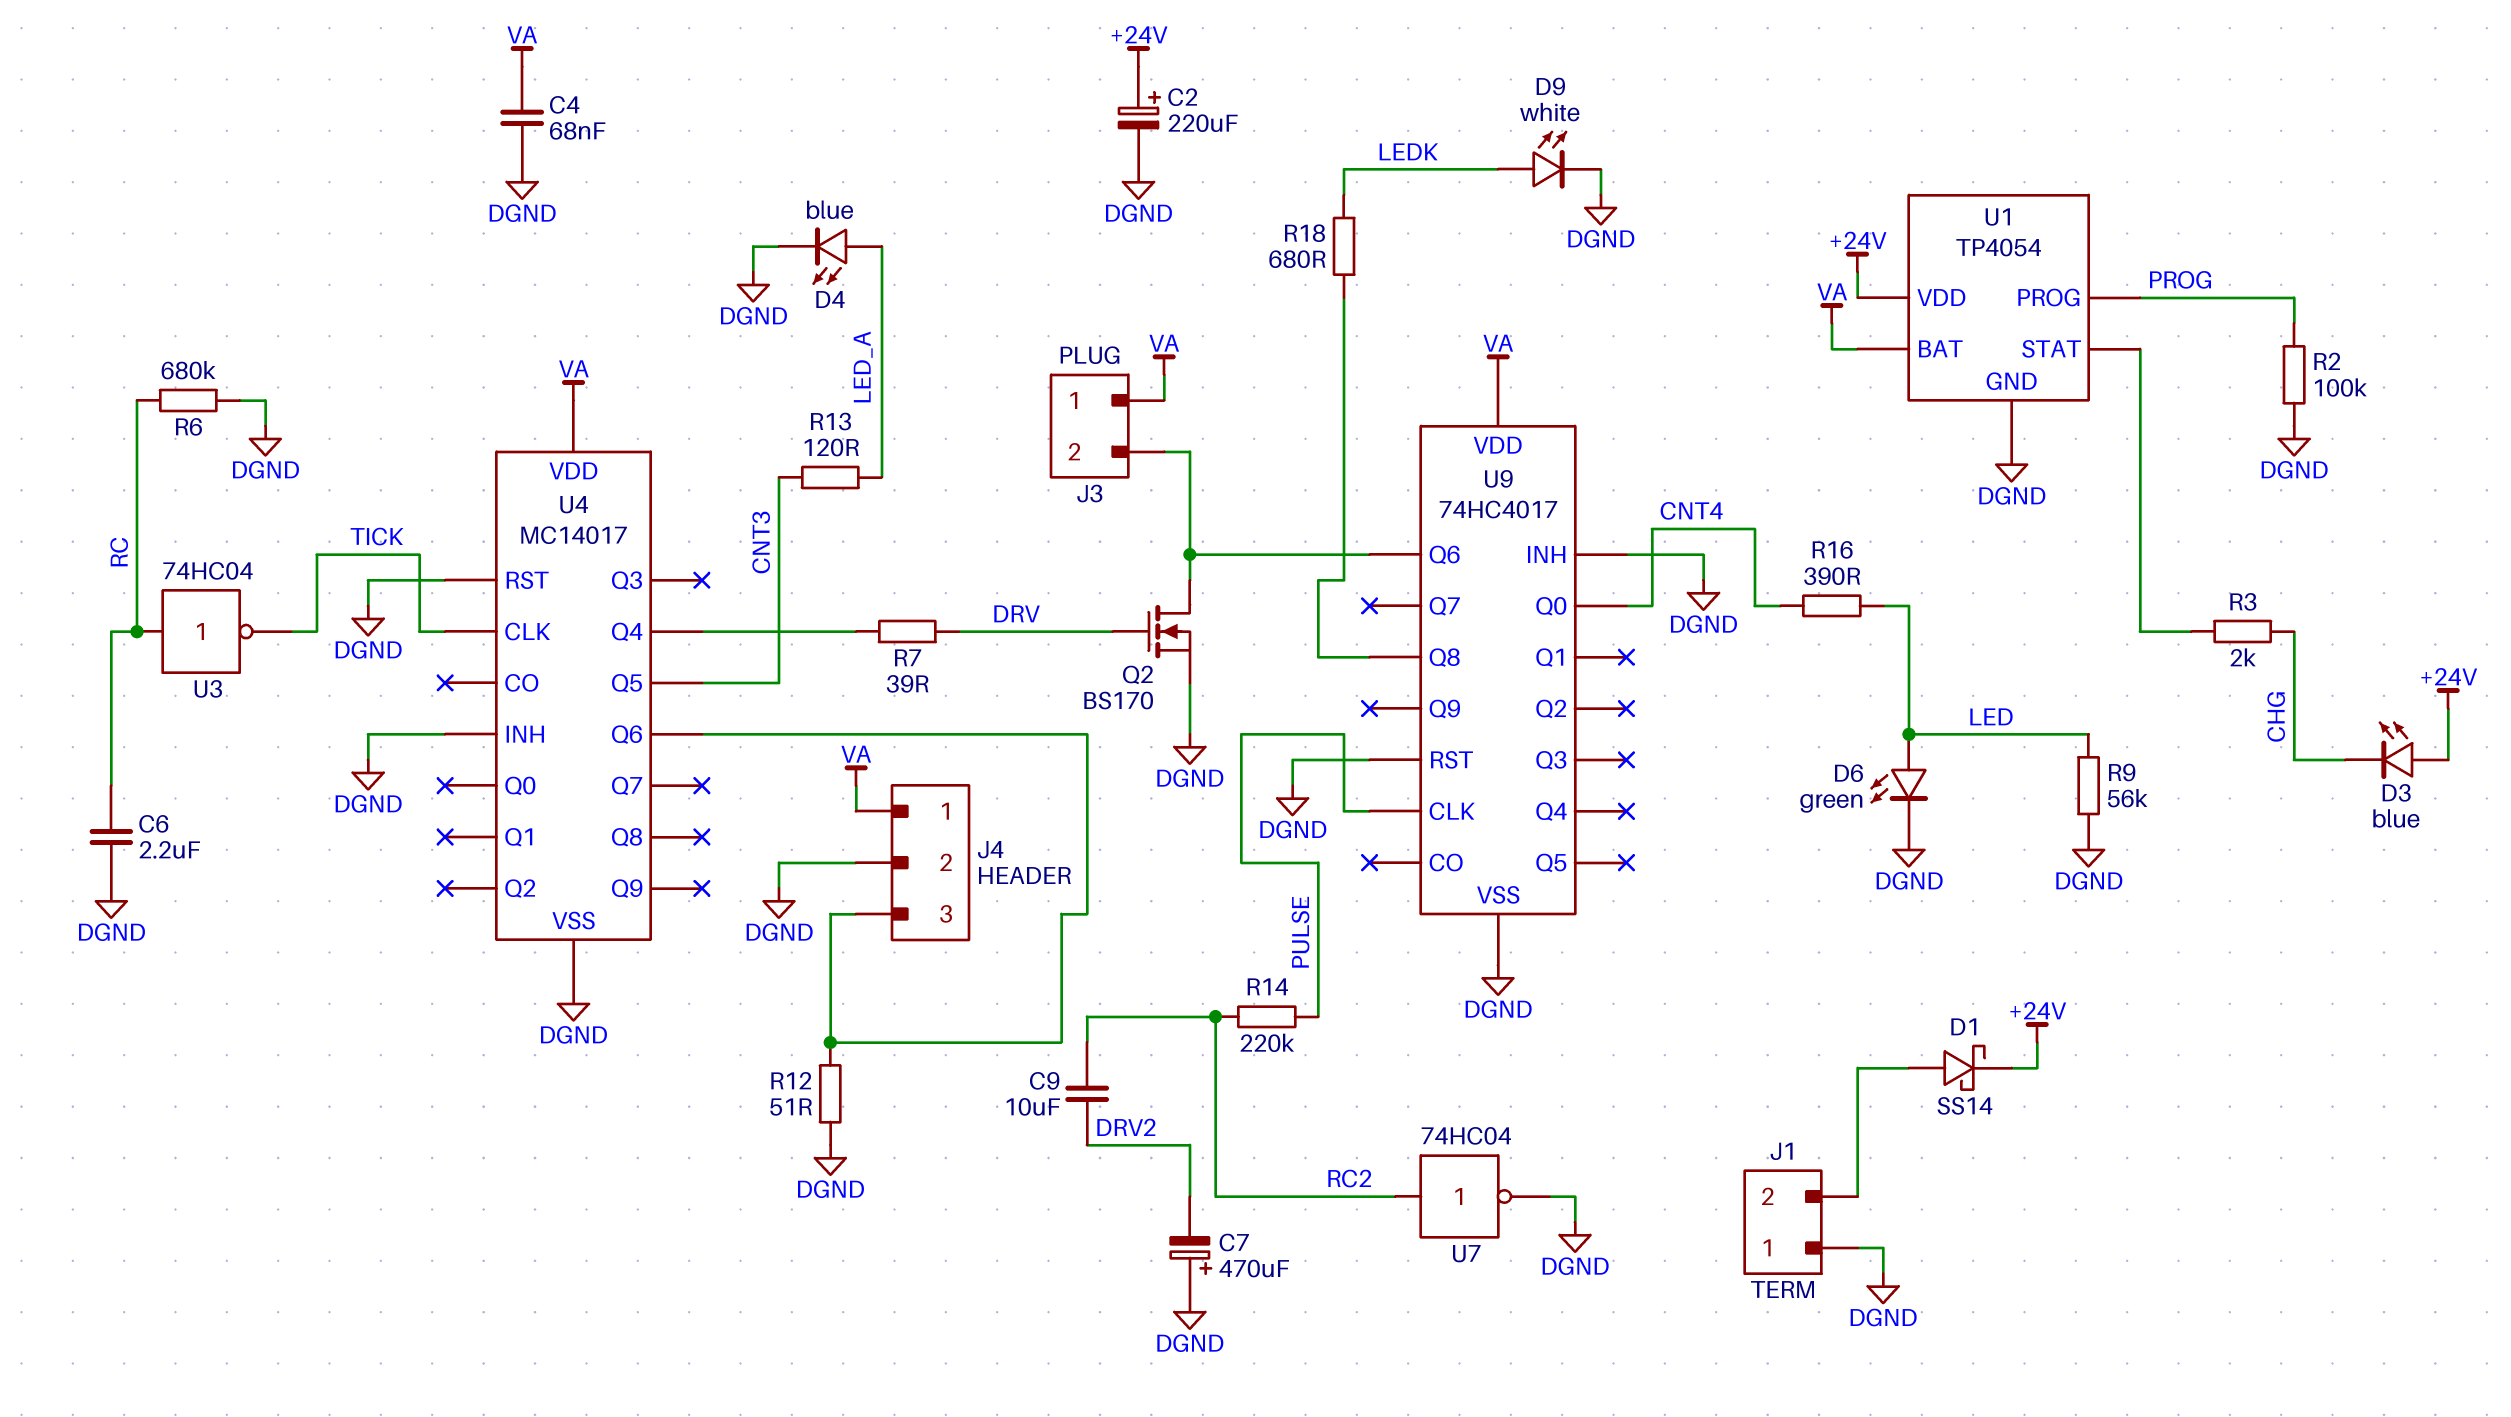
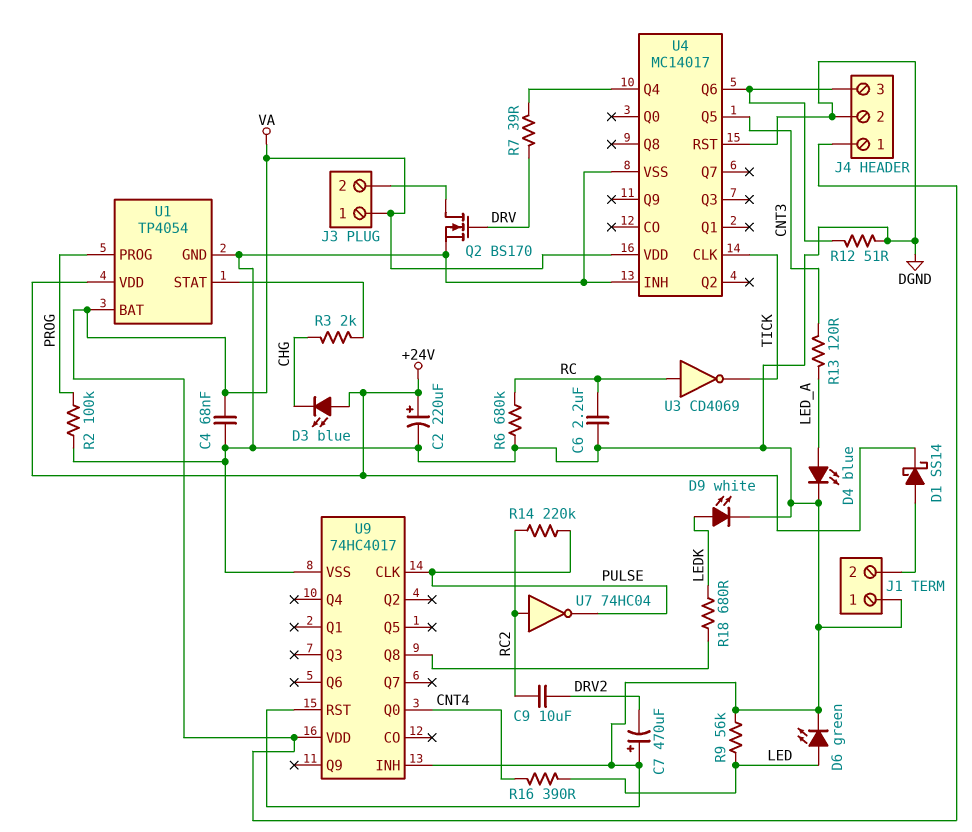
U3: NOT 74HC04 (in RC, out TICK) -> NOT CD4069 (in RC, out TICK)
U7: NOT 74HC04 (in RC2, out DGND) -> NOT 74HC04 (in RC2, out PULSE)
U9 pin Q6: J3/2 -> none

